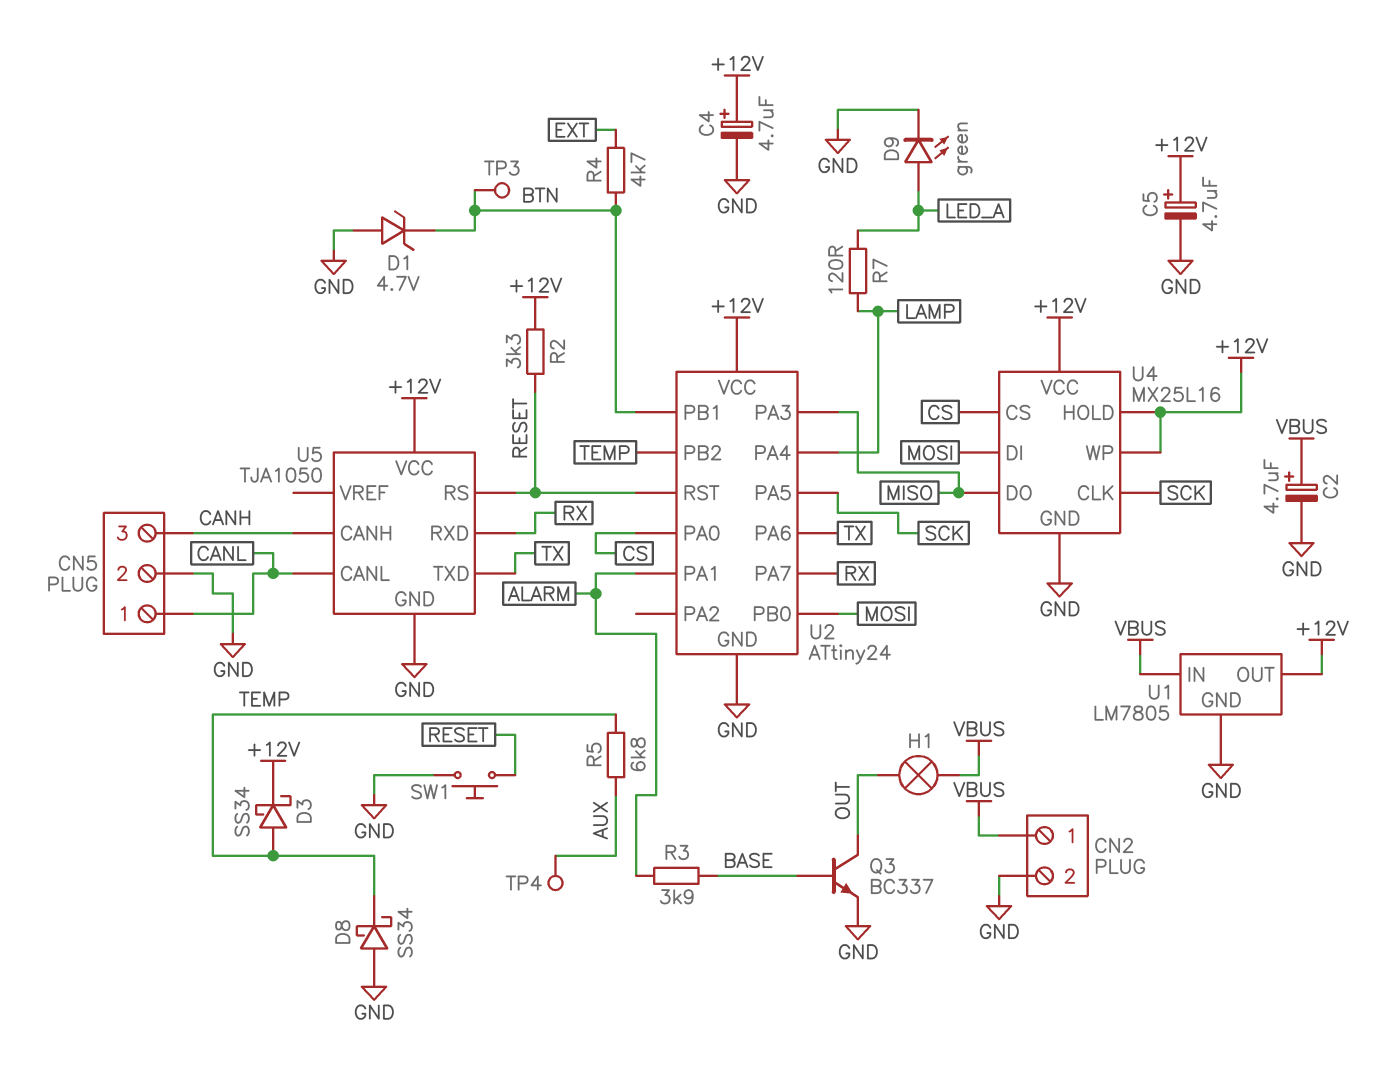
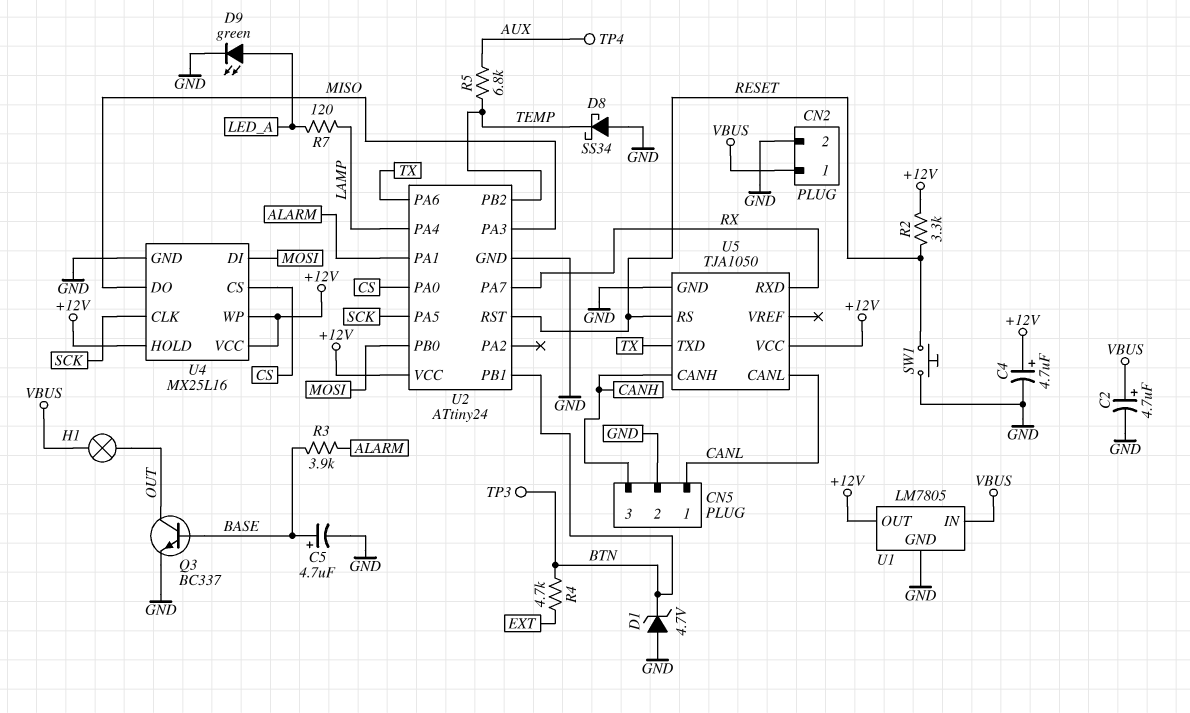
C5: 4.7uF (plus +12V, minus GND) -> 4.7uF (plus BASE, minus GND)
D3: schottky SS34 (A TEMP, K +12V) -> none

